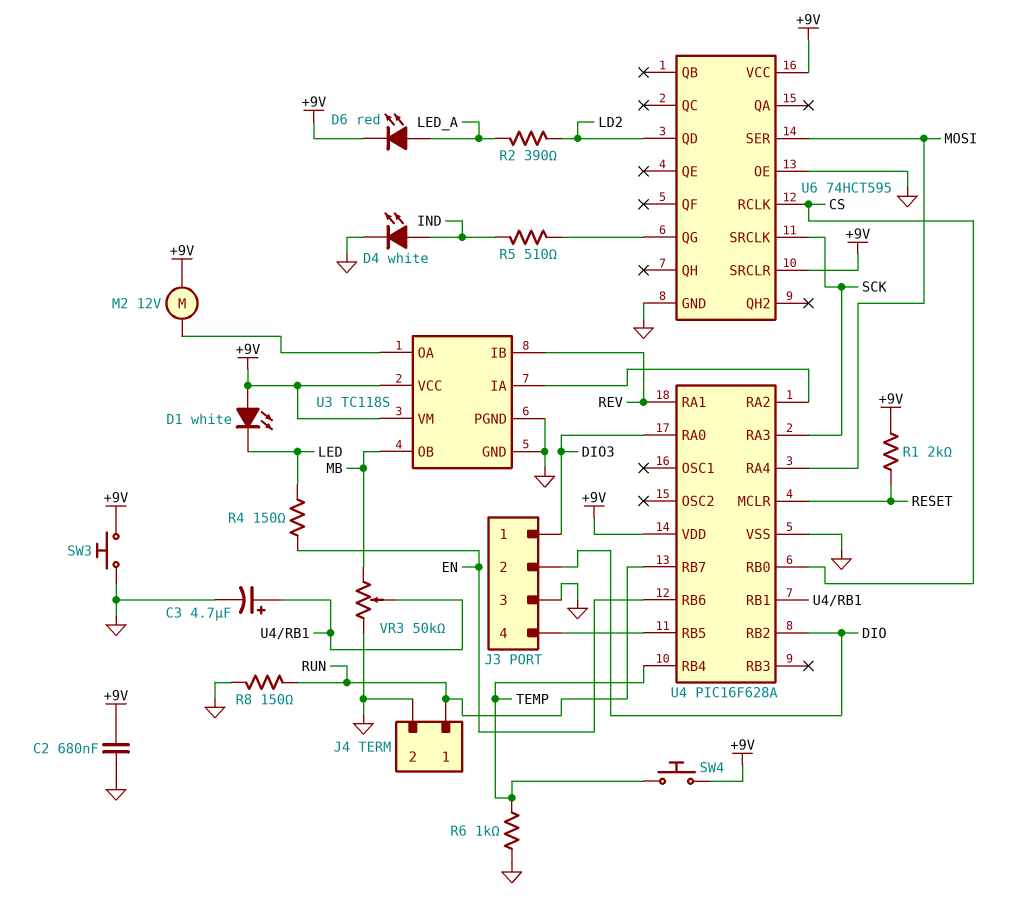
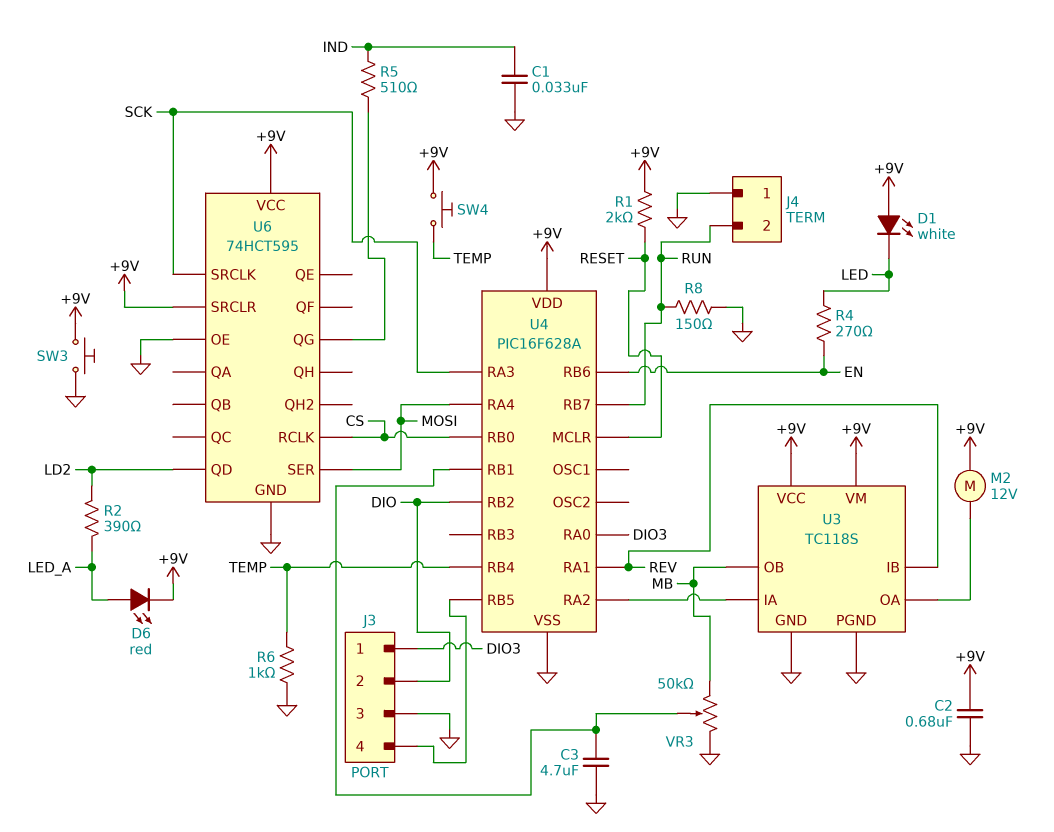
C1: none -> 33nF (GND, IND)
C3: 4.7uF (plus U4/RB1, minus GND) -> 4.7uF (GND, U4/RB1)
D4: LED white (A IND, K GND) -> none
J4 pin 1: RUN -> GND
J4 pin 2: GND -> RUN
R4: 150 (EN, LED) -> 270 (EN, LED)

